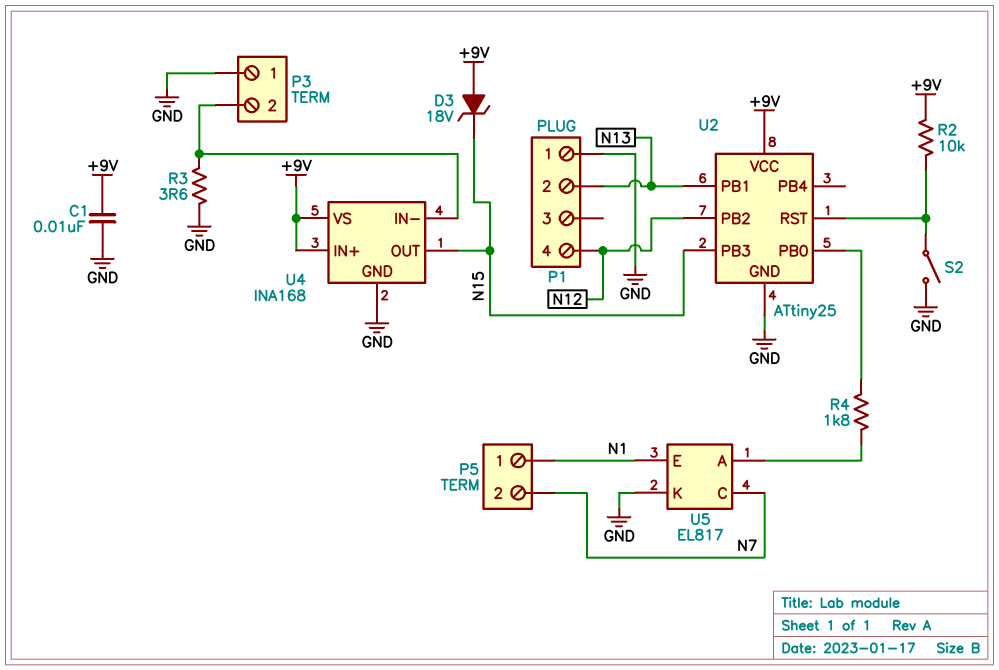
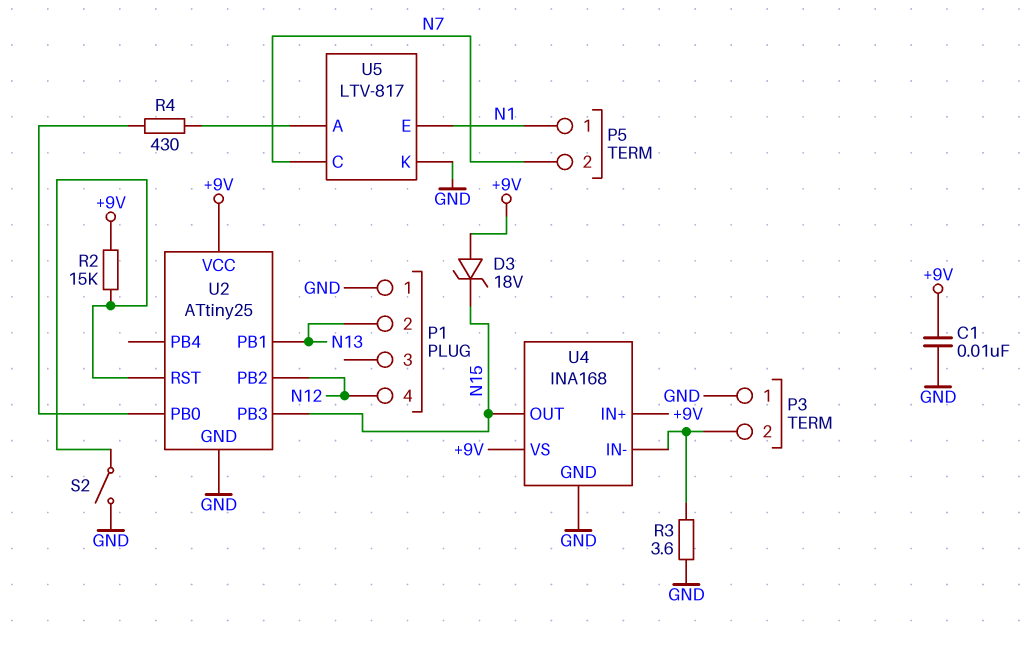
R2: 10k (+9V, U2/RST) -> 15k (+9V, U2/RST)
R4: 1.8k (U2/PB0, U5/A) -> 430 (U2/PB0, U5/A)
U5: EL817 -> LTV-817

